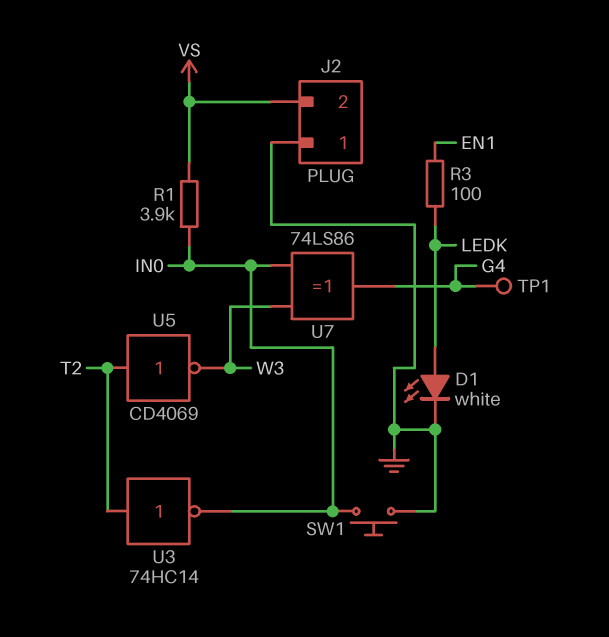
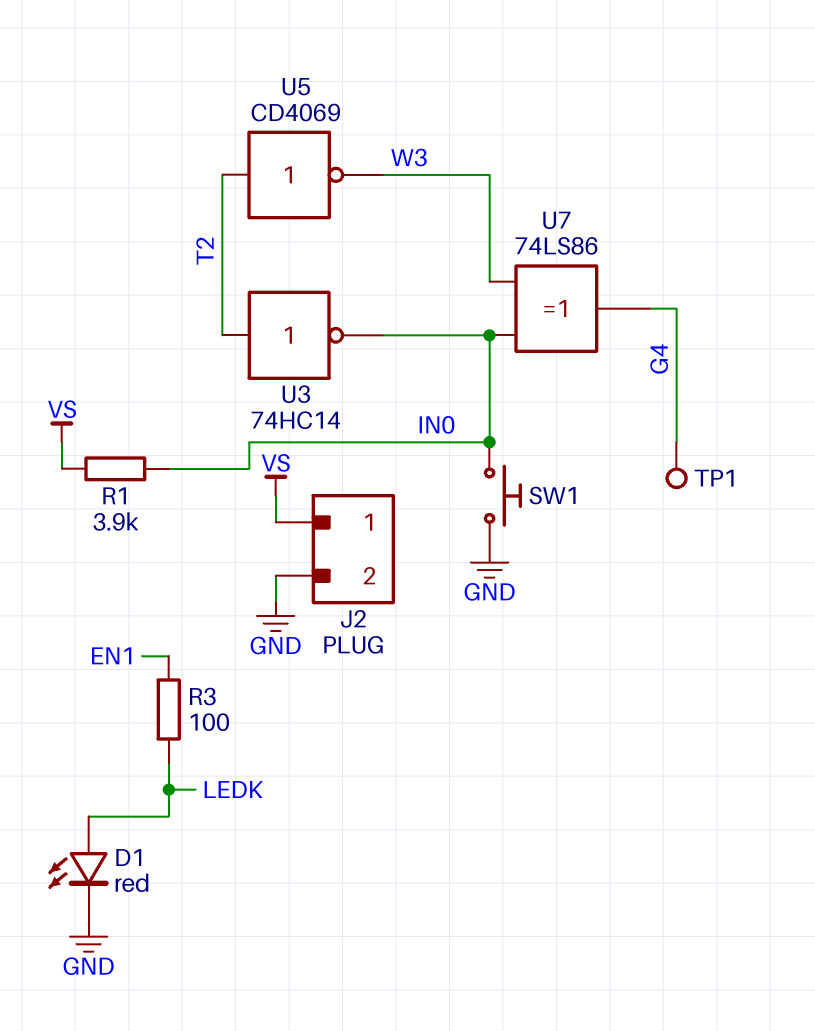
D1: LED white (A LEDK, K GND) -> LED red (A LEDK, K GND)
J2 pin 1: GND -> VS
J2 pin 2: VS -> GND

